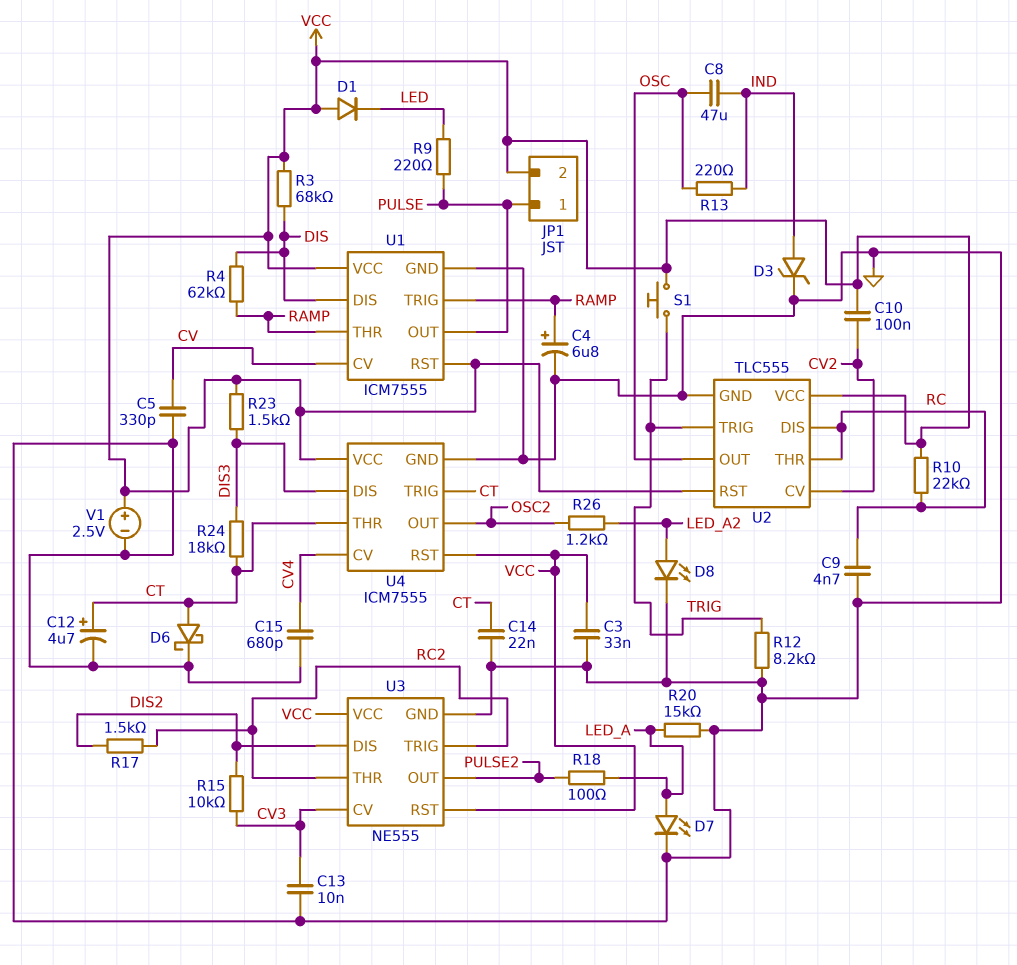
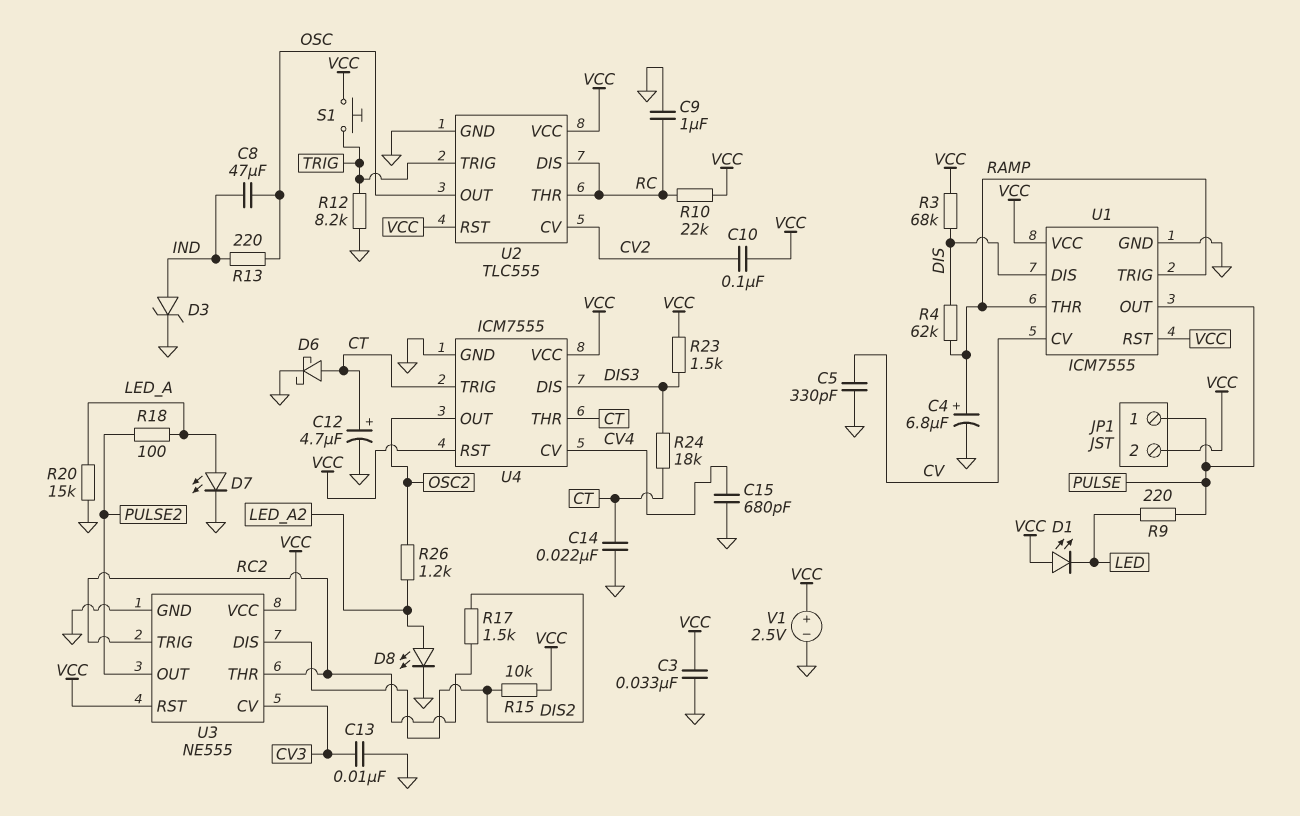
C9: 4.7nF (GND, RC) -> 1uF (GND, RC)
D1: diode (A VCC, K LED) -> LED (A VCC, K LED)
R15: 10k (CV3, DIS2) -> 10k (DIS2, VCC)

